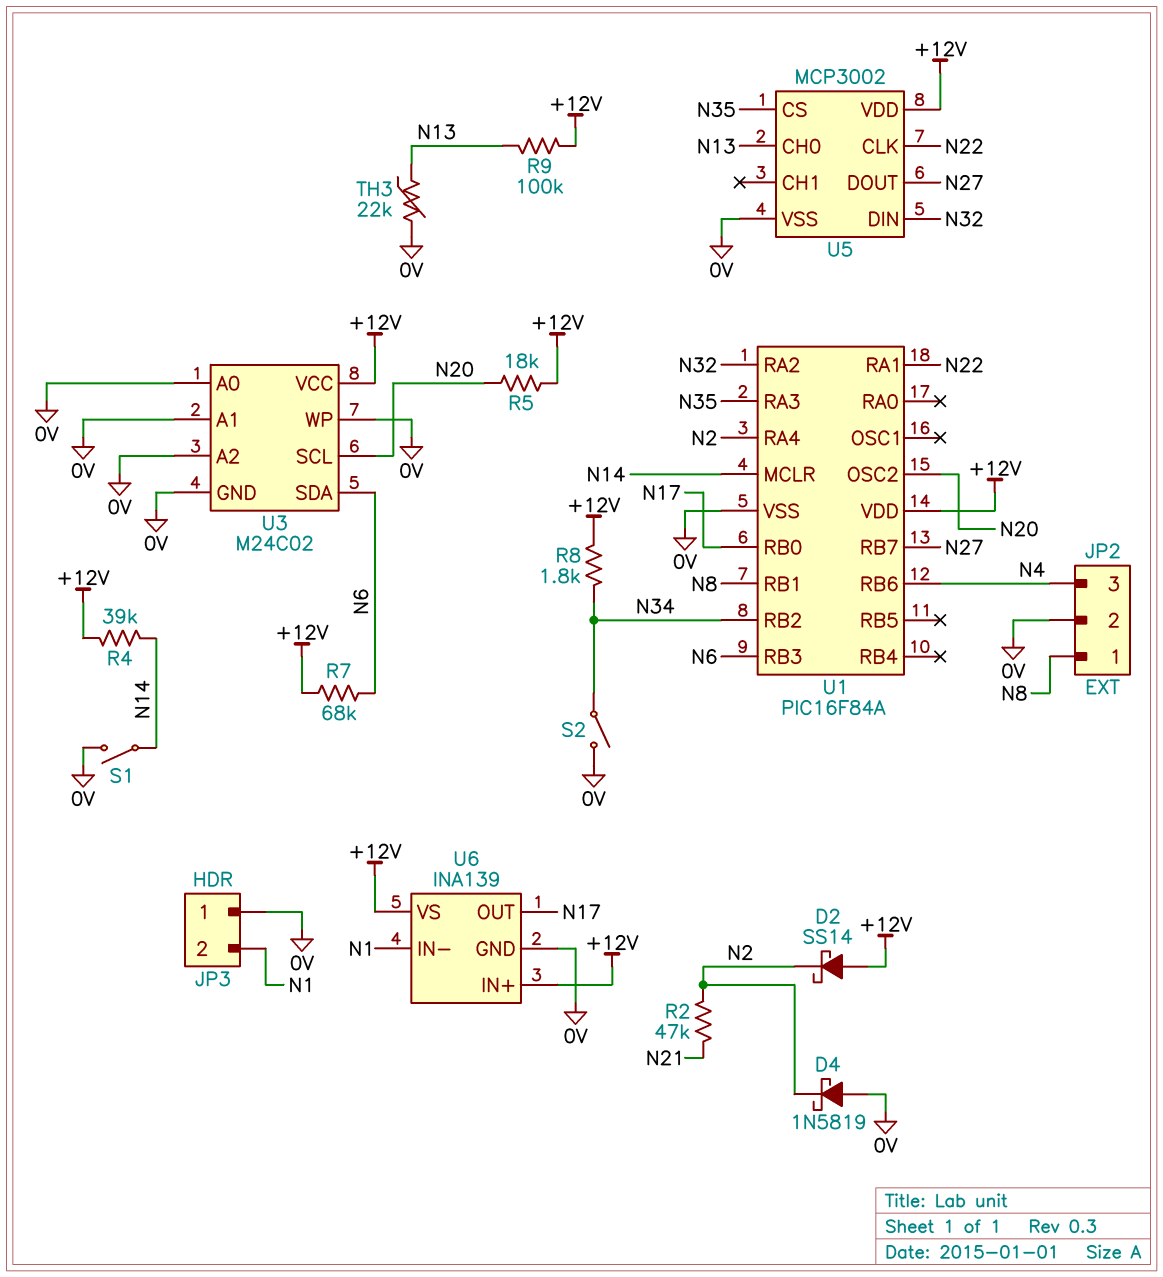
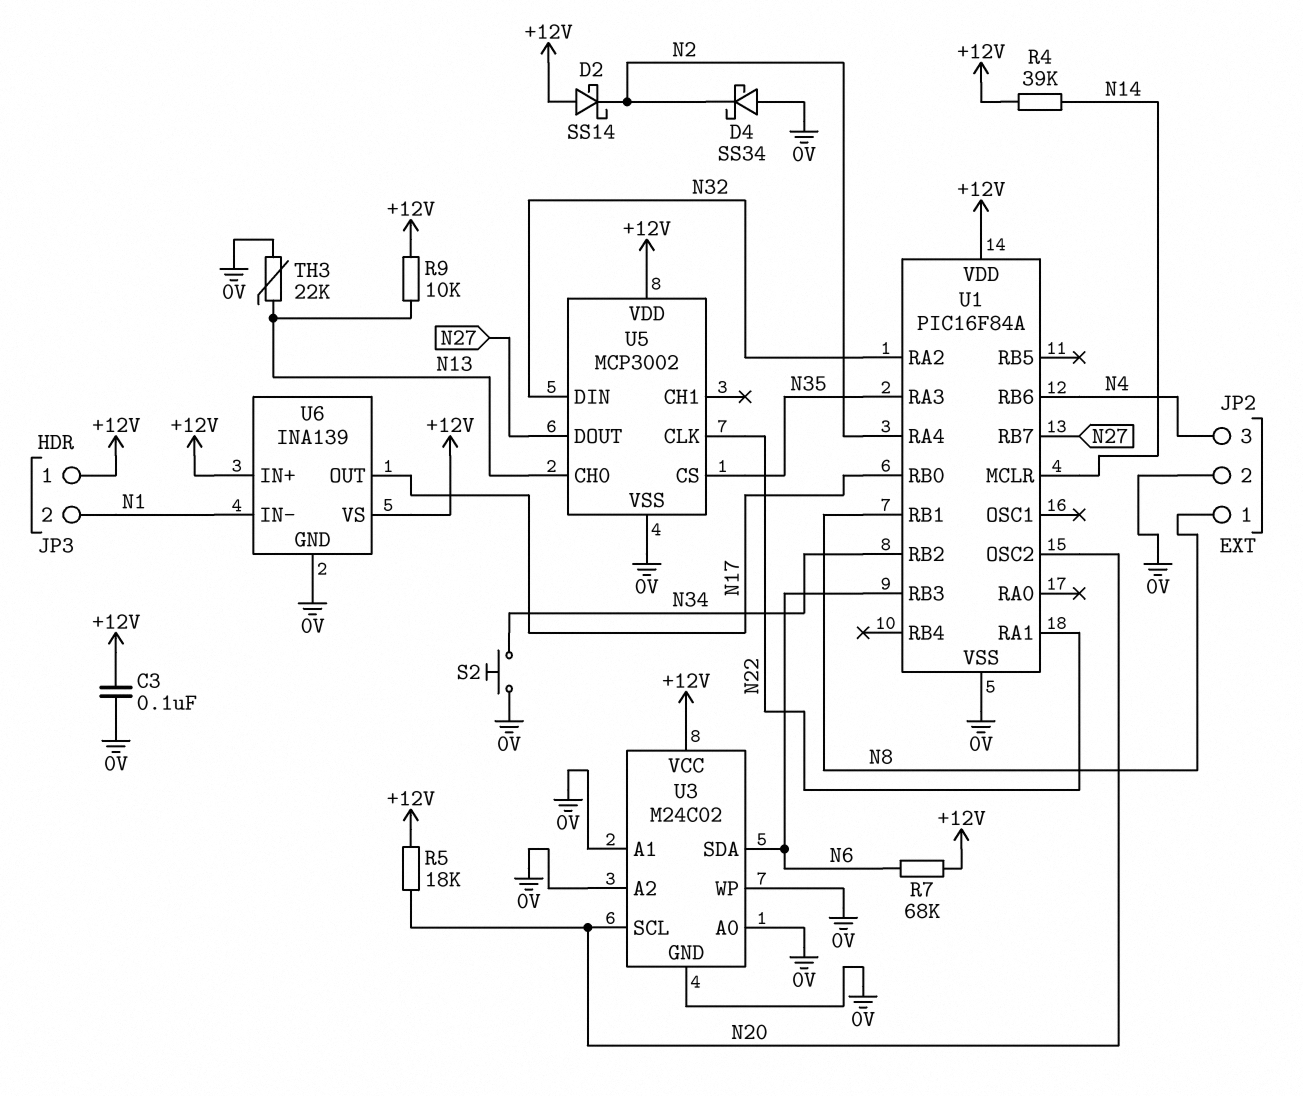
C3: none -> 100nF (+12V, 0V)
D4: schottky 1N5819 (A 0V, K N2) -> schottky SS34 (A 0V, K N2)
JP3 pin 1: 0V -> +12V
R2: 47k (N2, N21) -> none
R8: 1.8k (+12V, N34) -> none
R9: 100k (+12V, N13) -> 10k (+12V, N13)
S1: switch (0V, N14) -> none
S2: switch (0V, N34) -> button (0V, N34)

